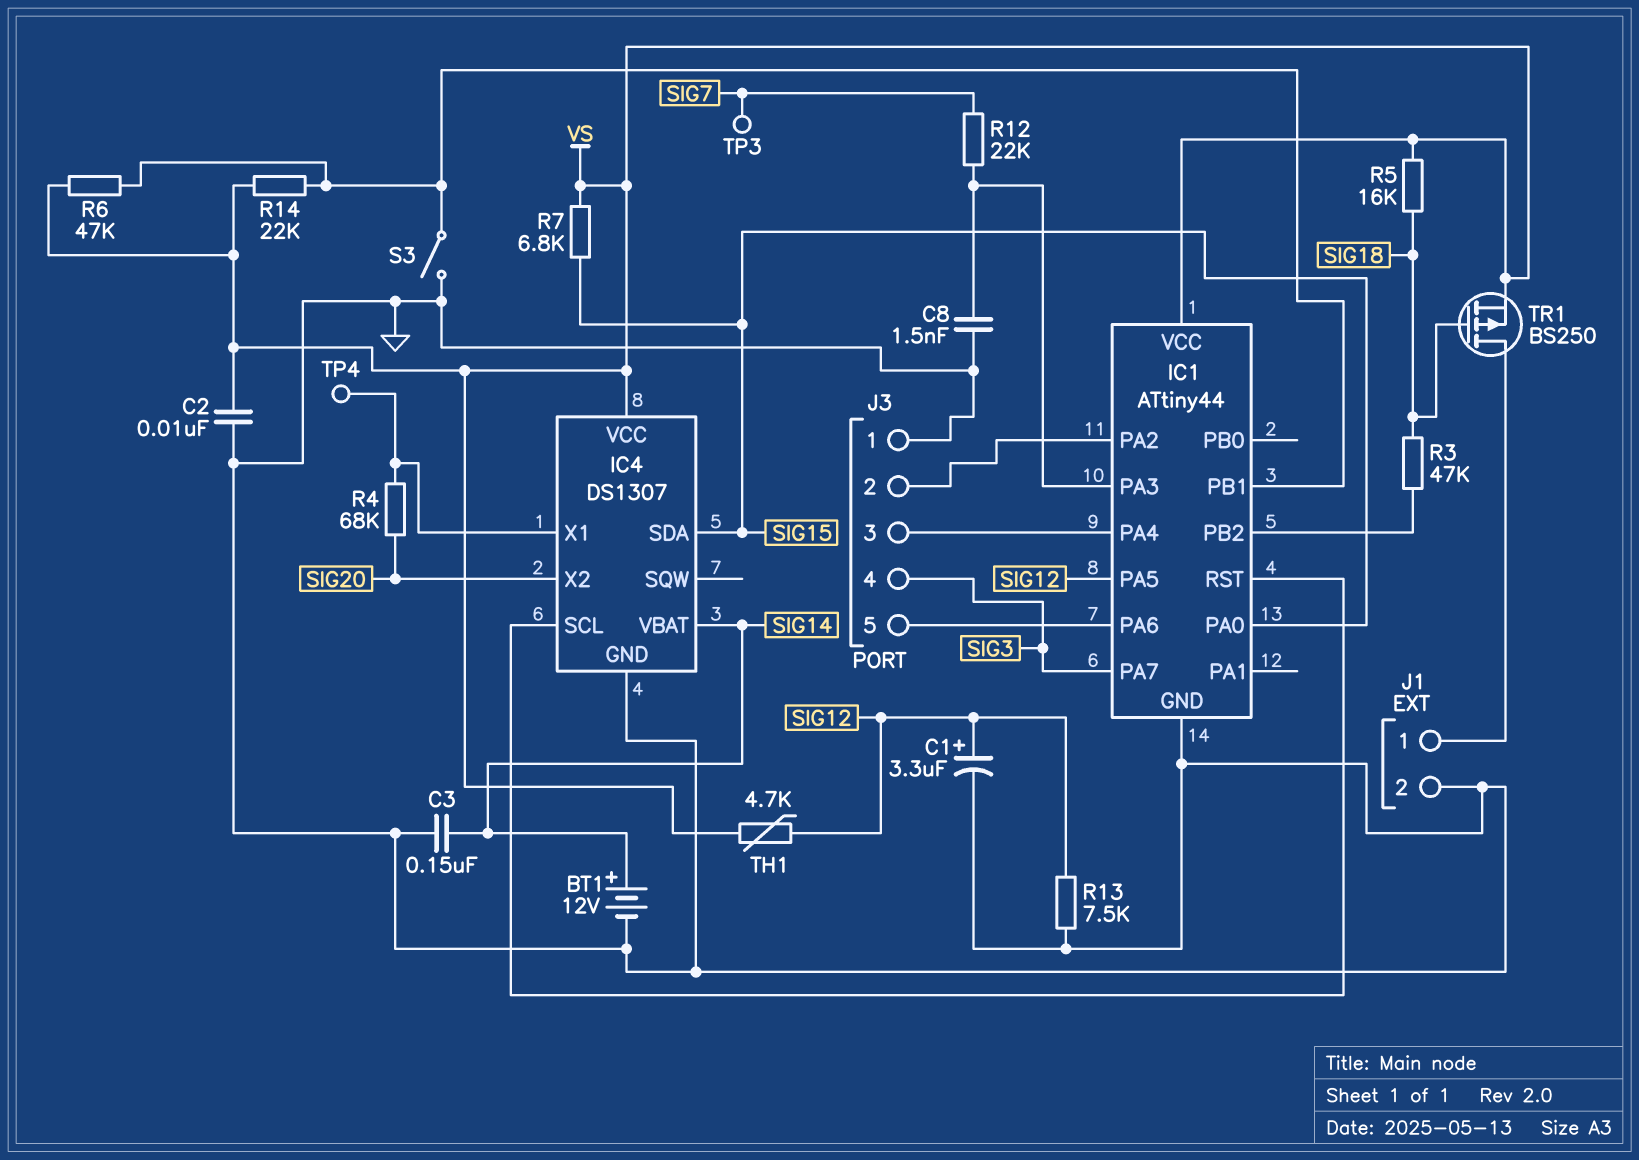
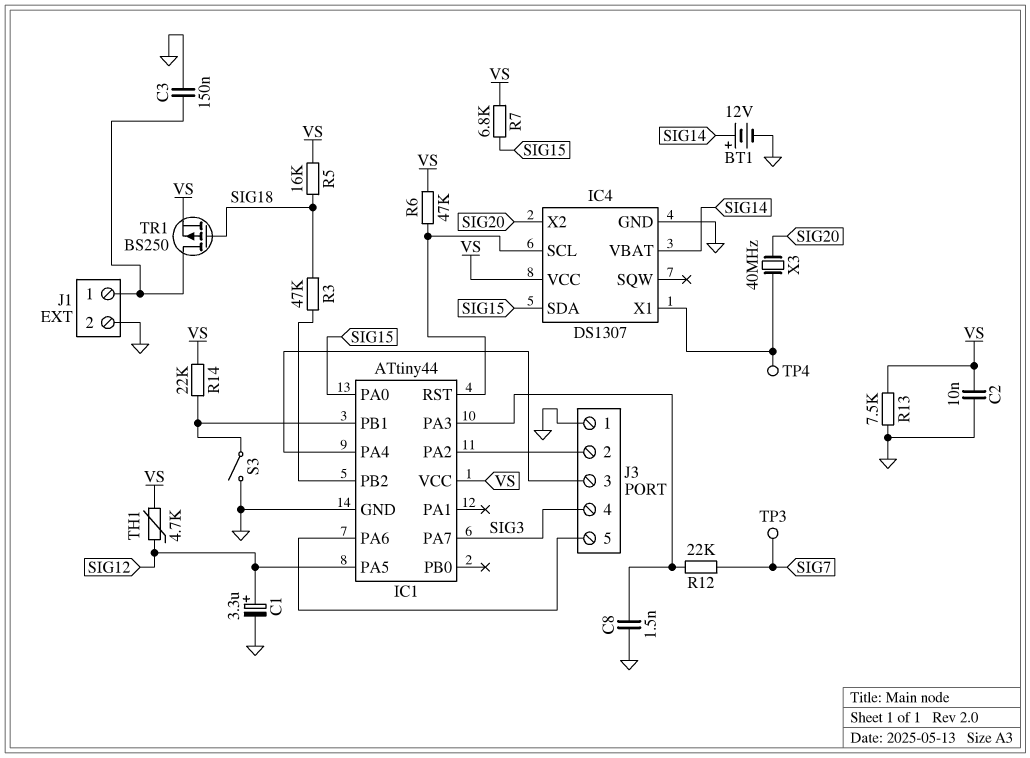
C3: 150nF (GND, SIG14) -> 150nF (GND, J1/1)
R4: 68k (IC4/X1, SIG20) -> none
R6: 47k (IC1/PB1, VS) -> 47k (IC1/RST, VS)
R13: 7.5k (GND, SIG12) -> 7.5k (GND, VS)
X3: none -> 40MHz (IC4/X1, SIG20)

